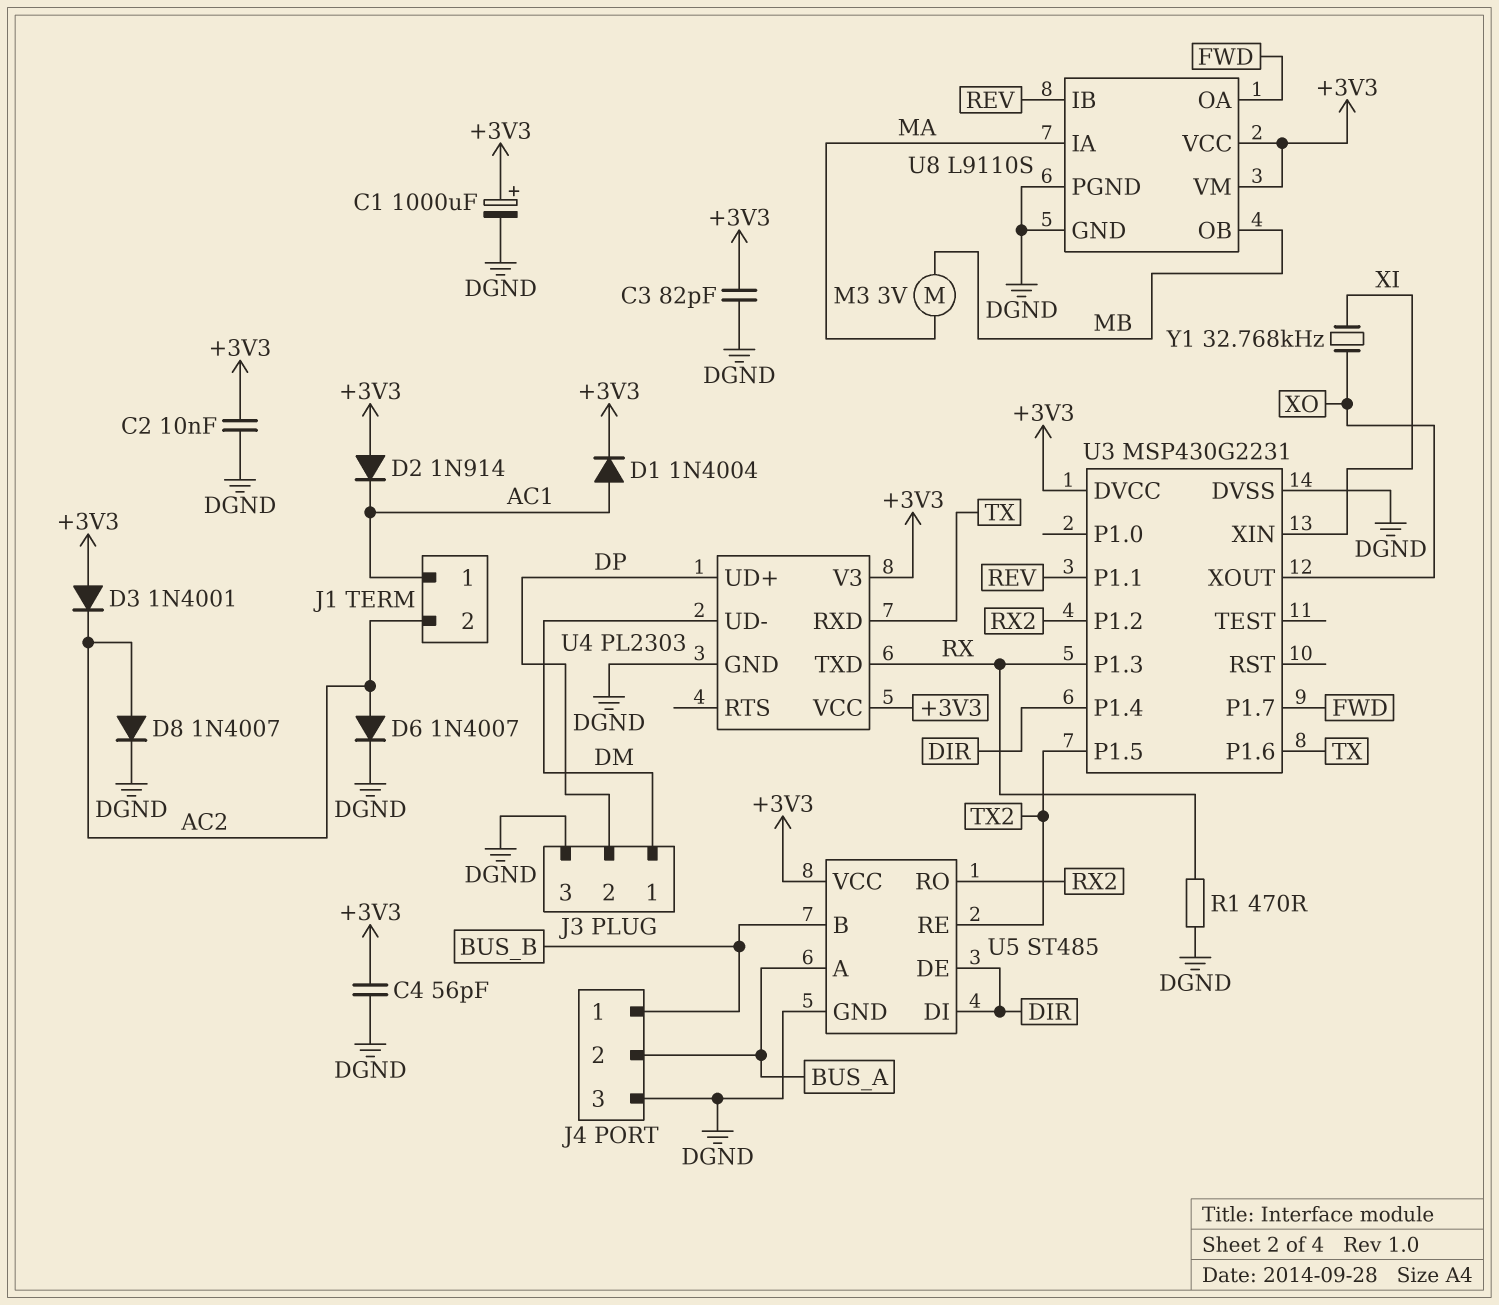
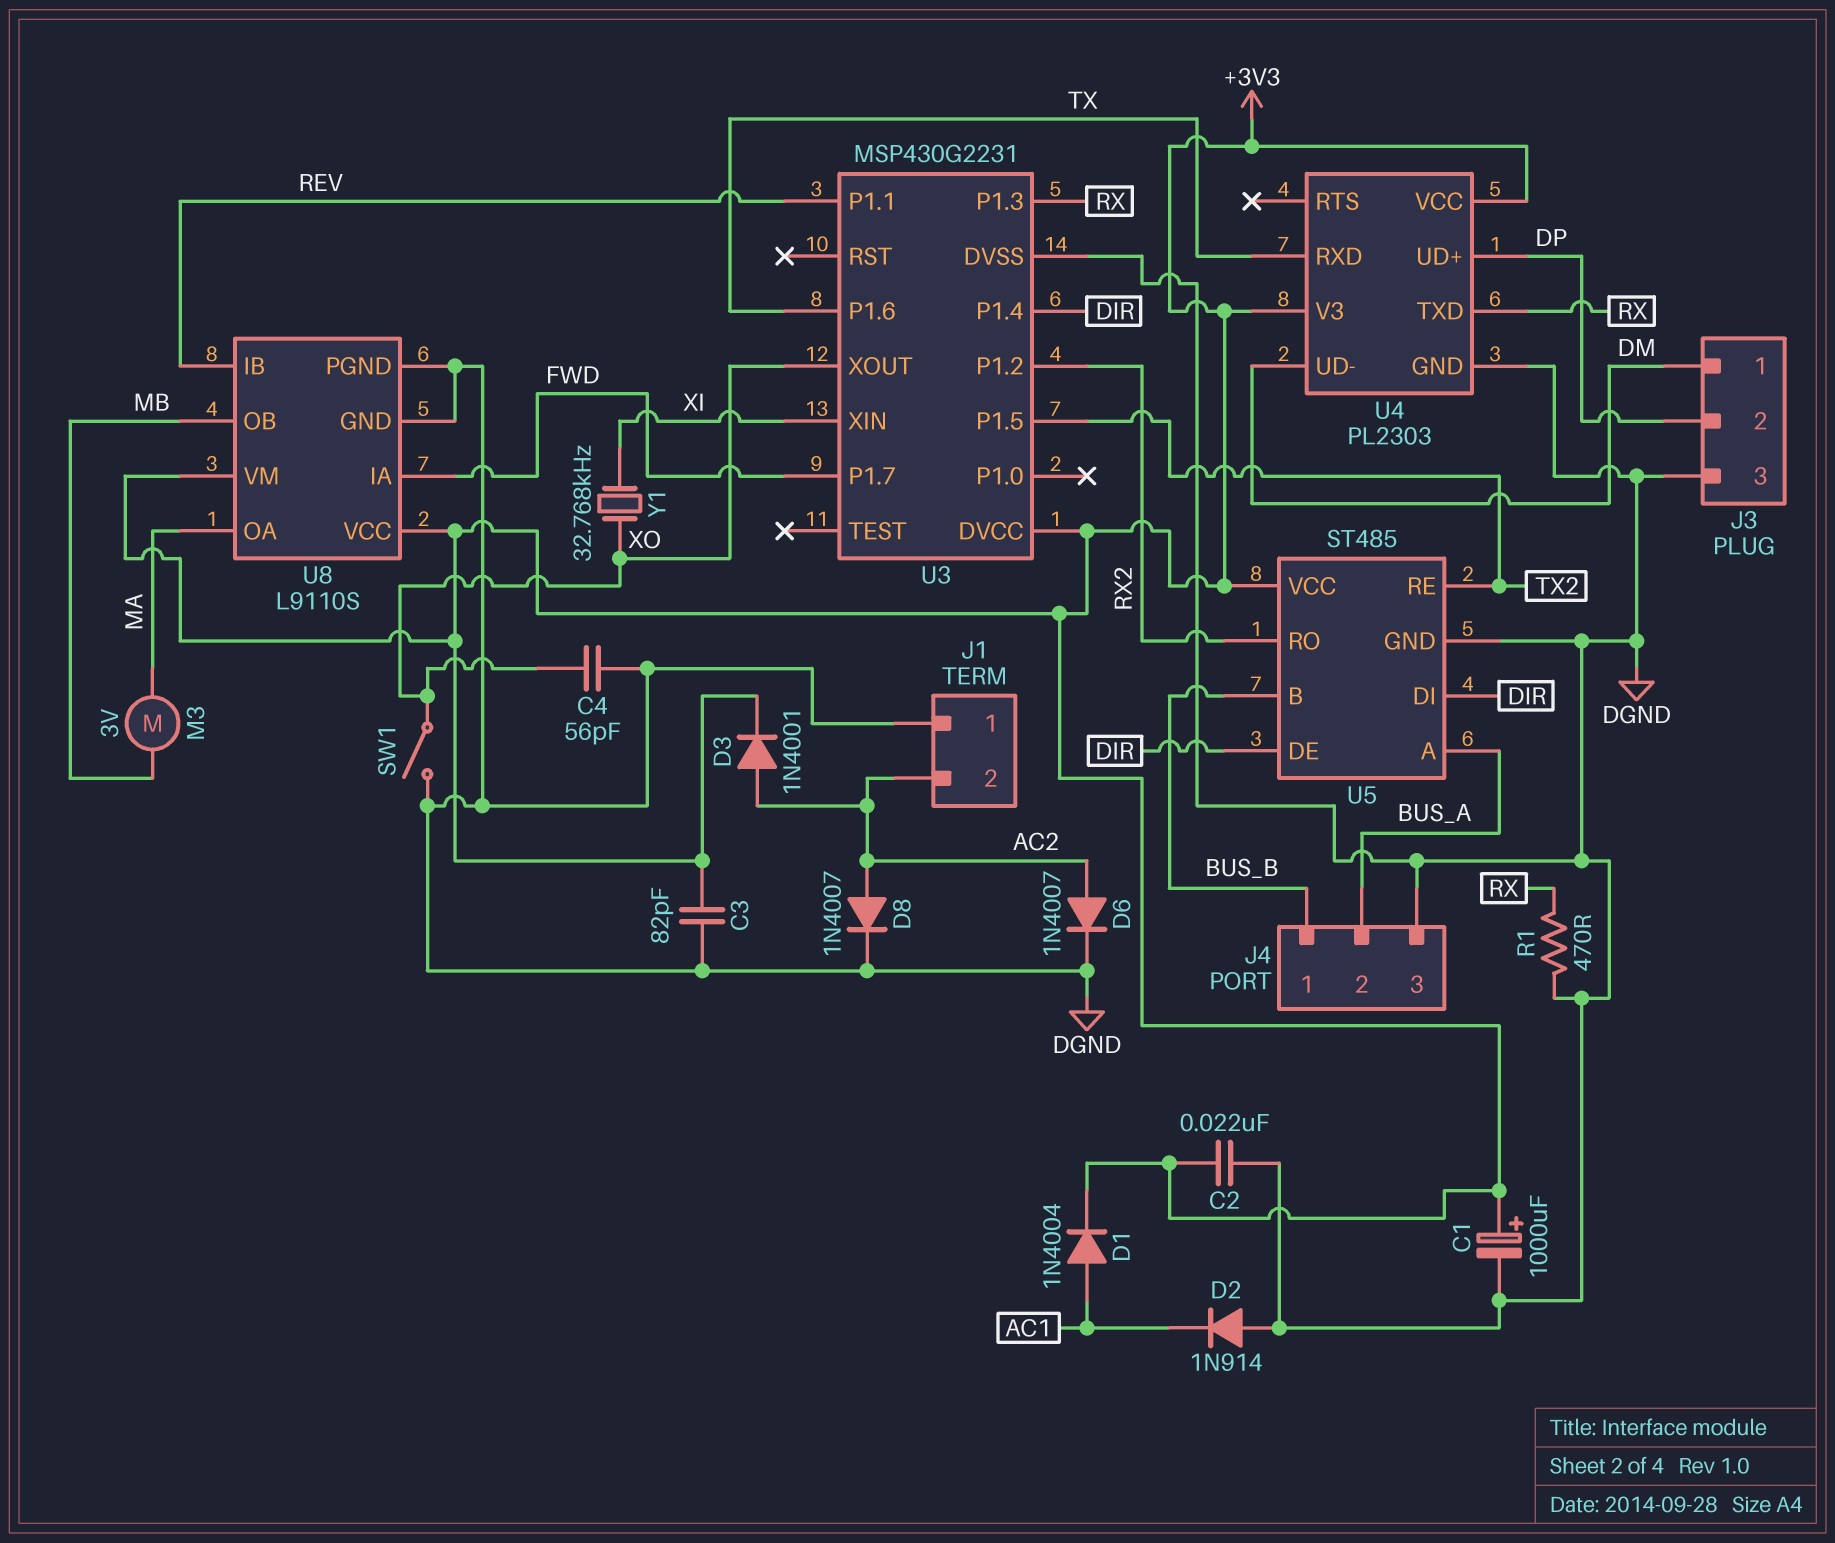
C2: 10nF (+3V3, DGND) -> 22nF (+3V3, DGND)
C4: 56pF (+3V3, DGND) -> 56pF (DGND, XO)
D2: diode 1N914 (A +3V3, K AC1) -> diode 1N914 (A DGND, K AC1)
D3: diode 1N4001 (A +3V3, K AC2) -> diode 1N4001 (A AC2, K +3V3)
J1 pin 1: AC1 -> DGND
SW1: none -> switch (DGND, XO)
U8 pin IA: MA -> FWD
U8 pin OA: FWD -> MA

